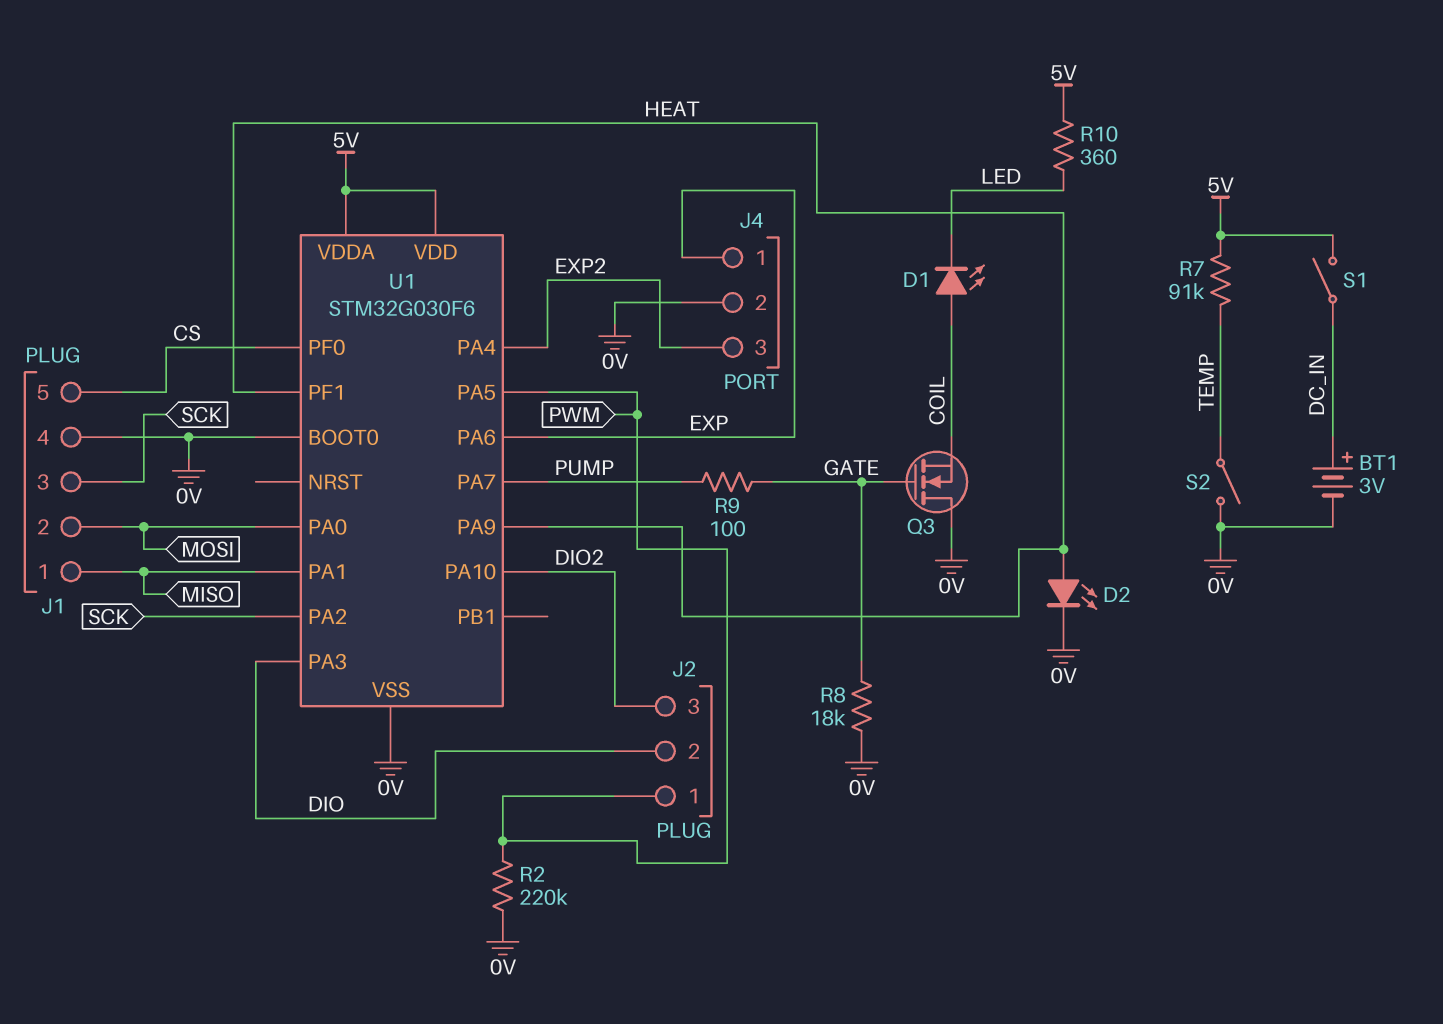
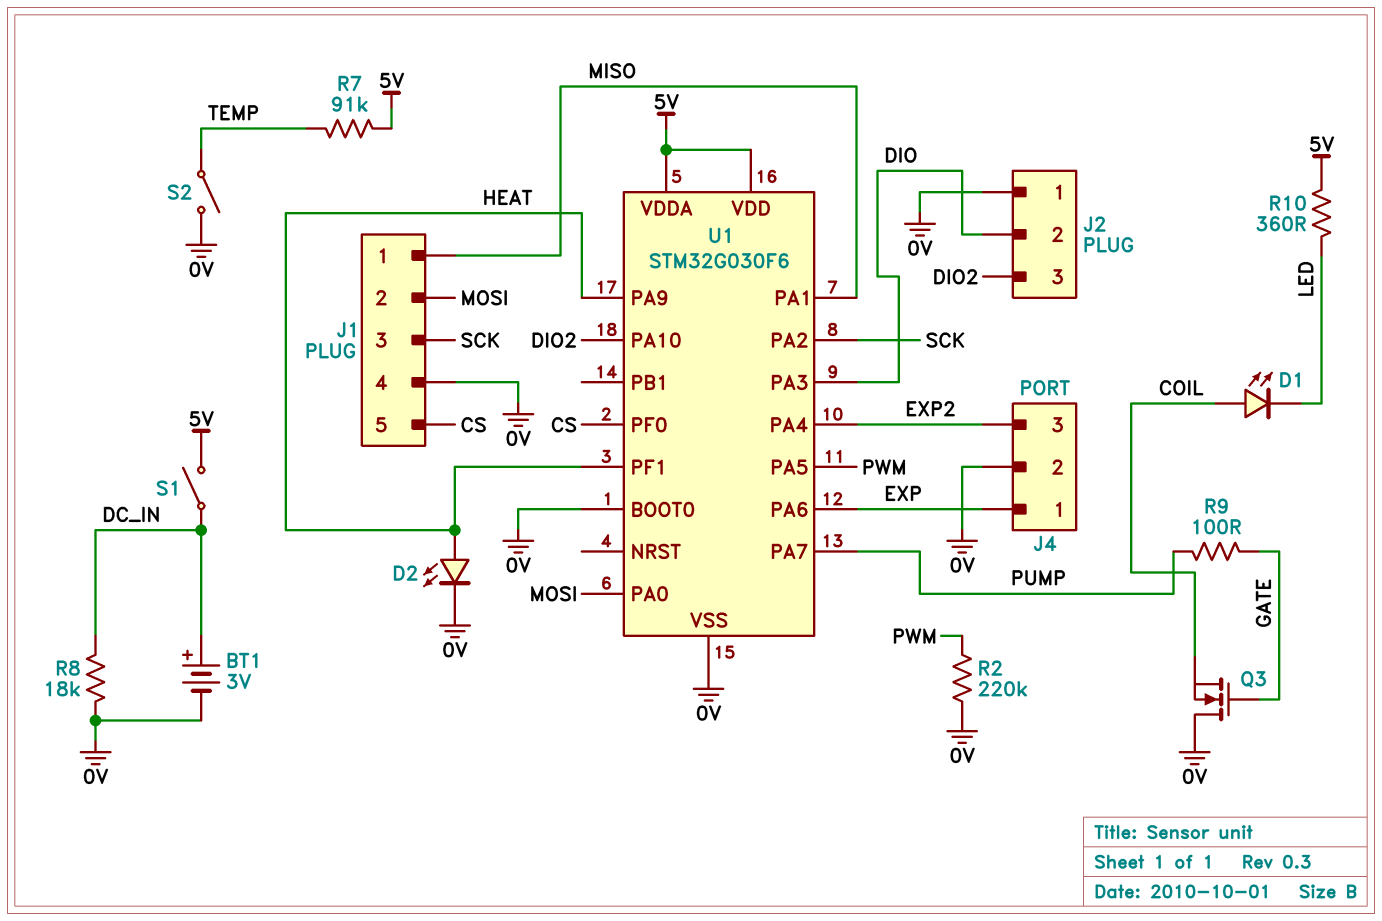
J2 pin 1: PWM -> 0V
R8: 18k (0V, GATE) -> 18k (0V, DC_IN)

